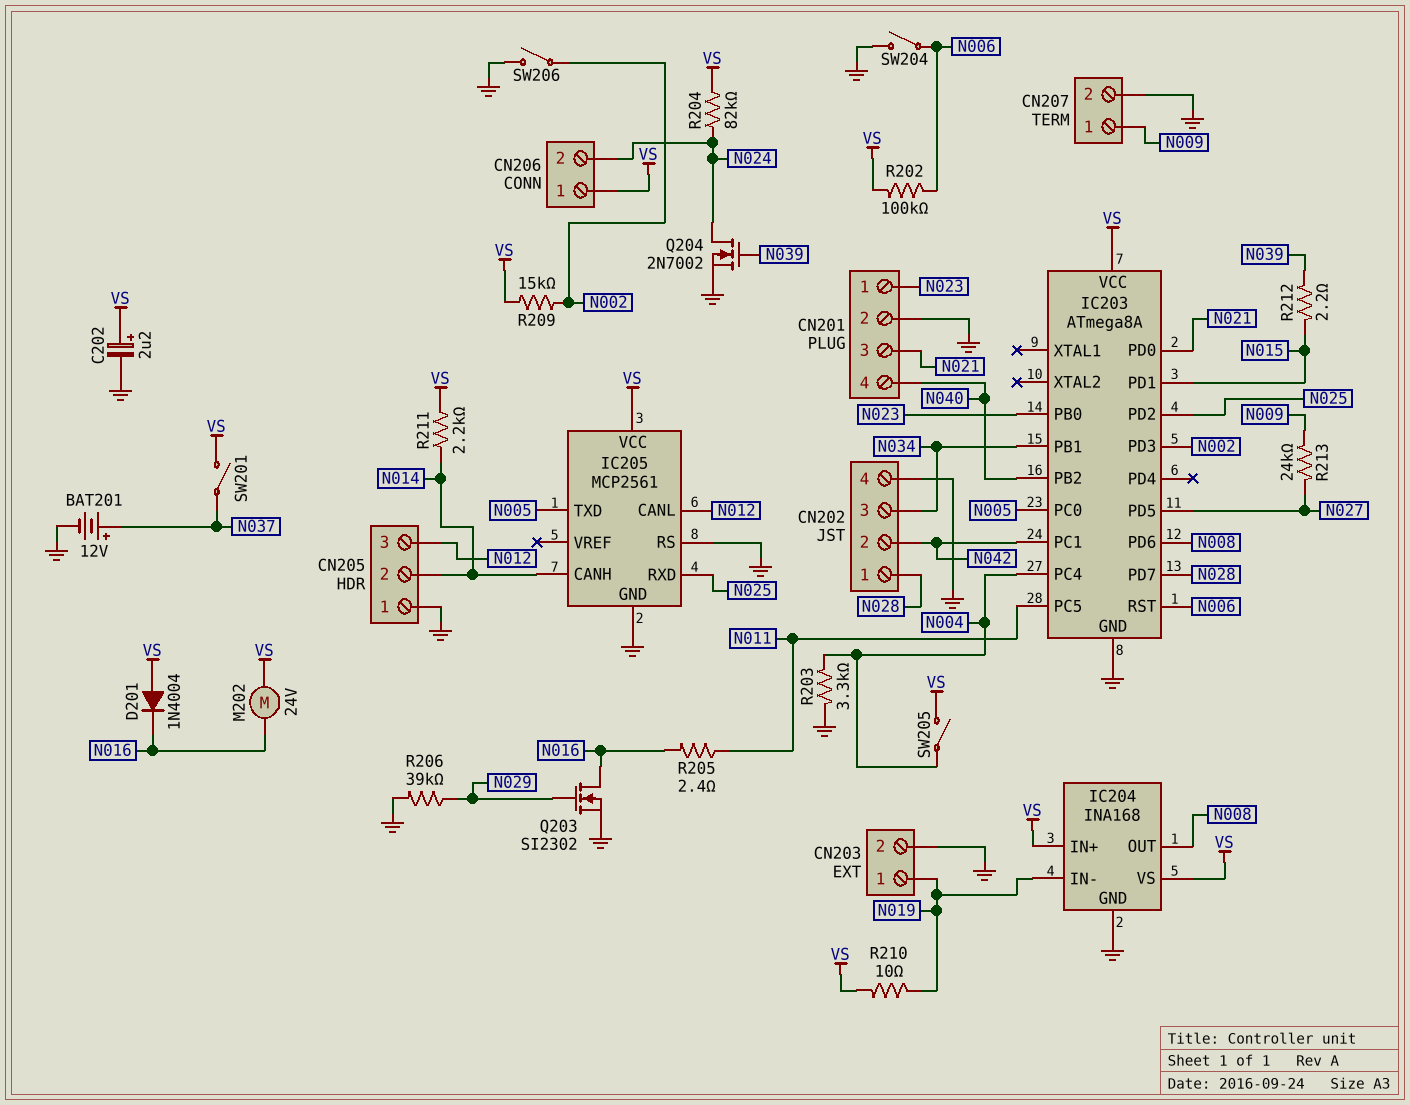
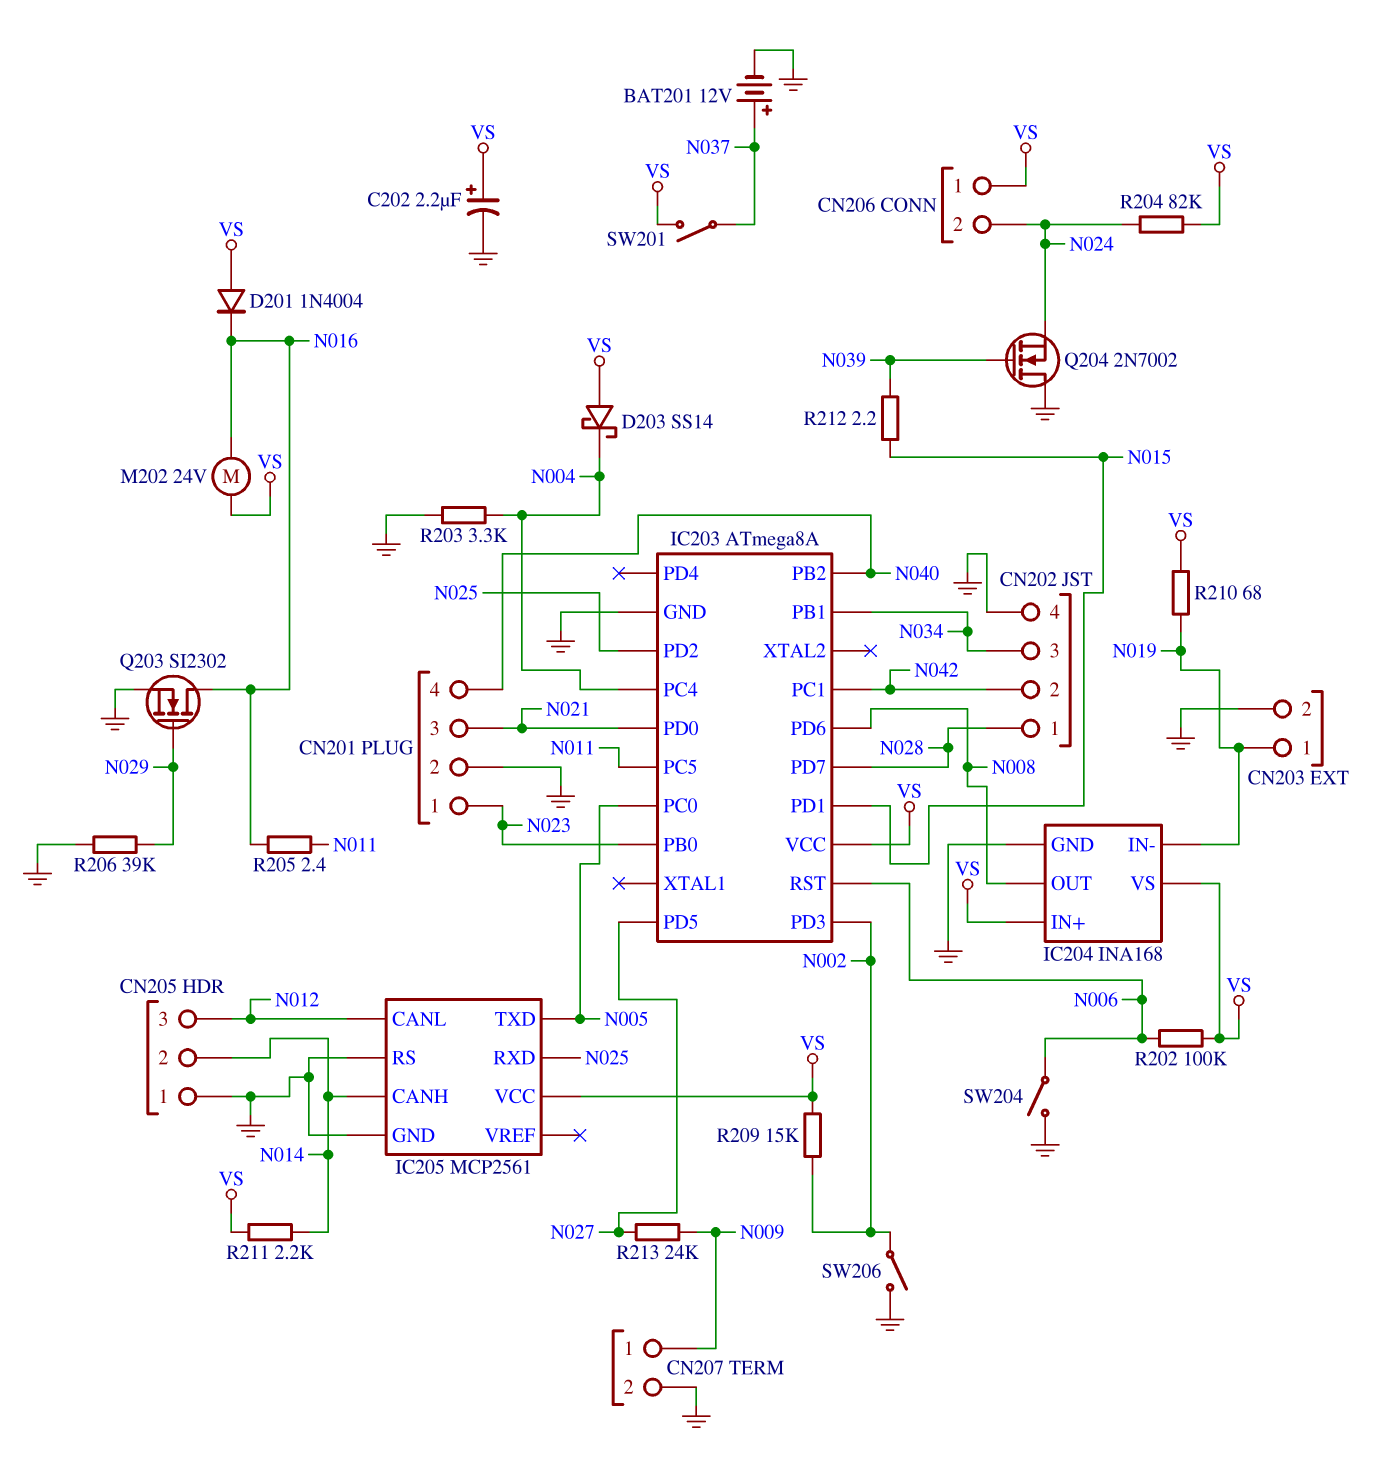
D203: none -> schottky SS14 (A VS, K N004)
Q204: NMOS 2N7002 (G N039, D N024, S GND) -> NMOS 2N7002 (G N039, D GND, S N024)
R210: 10 (N019, VS) -> 68 (N019, VS)
SW205: switch (N004, VS) -> none

